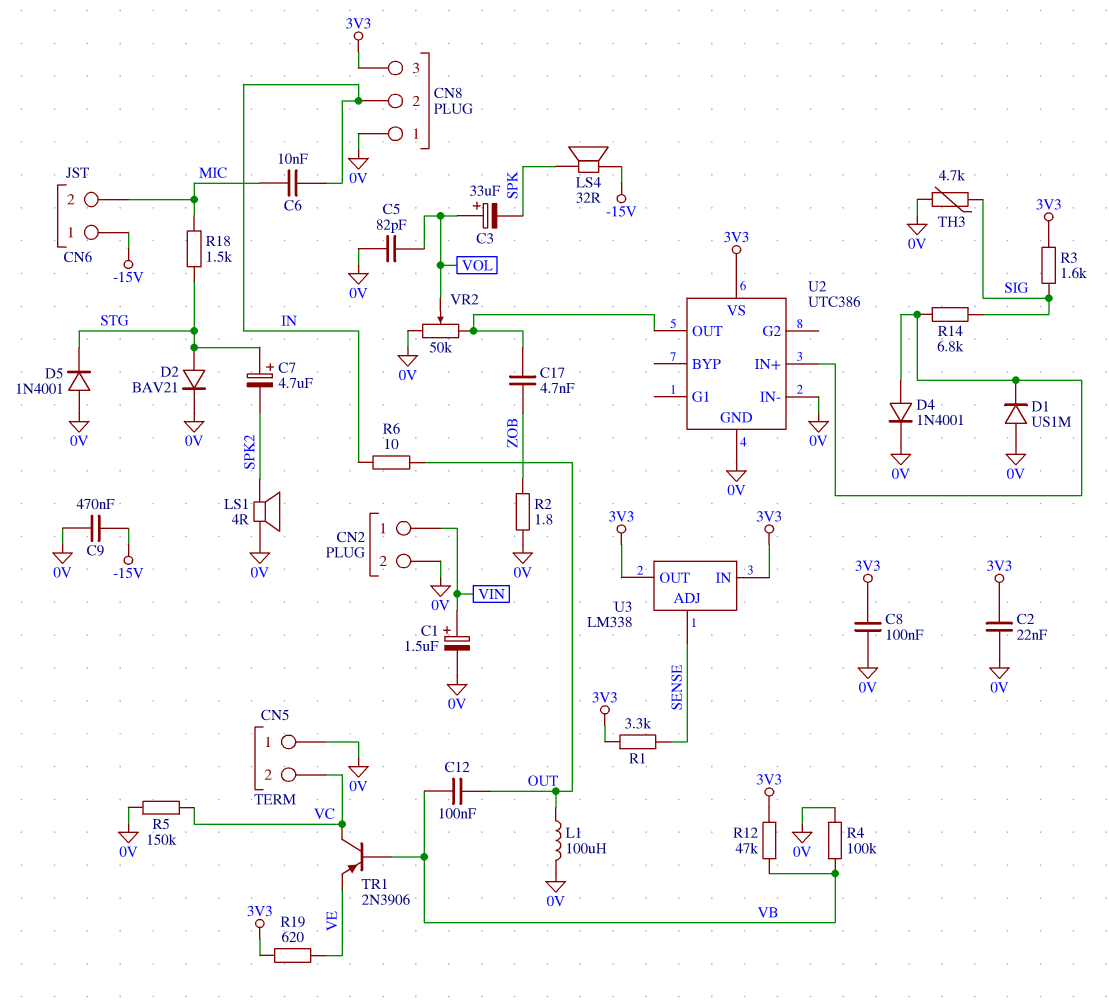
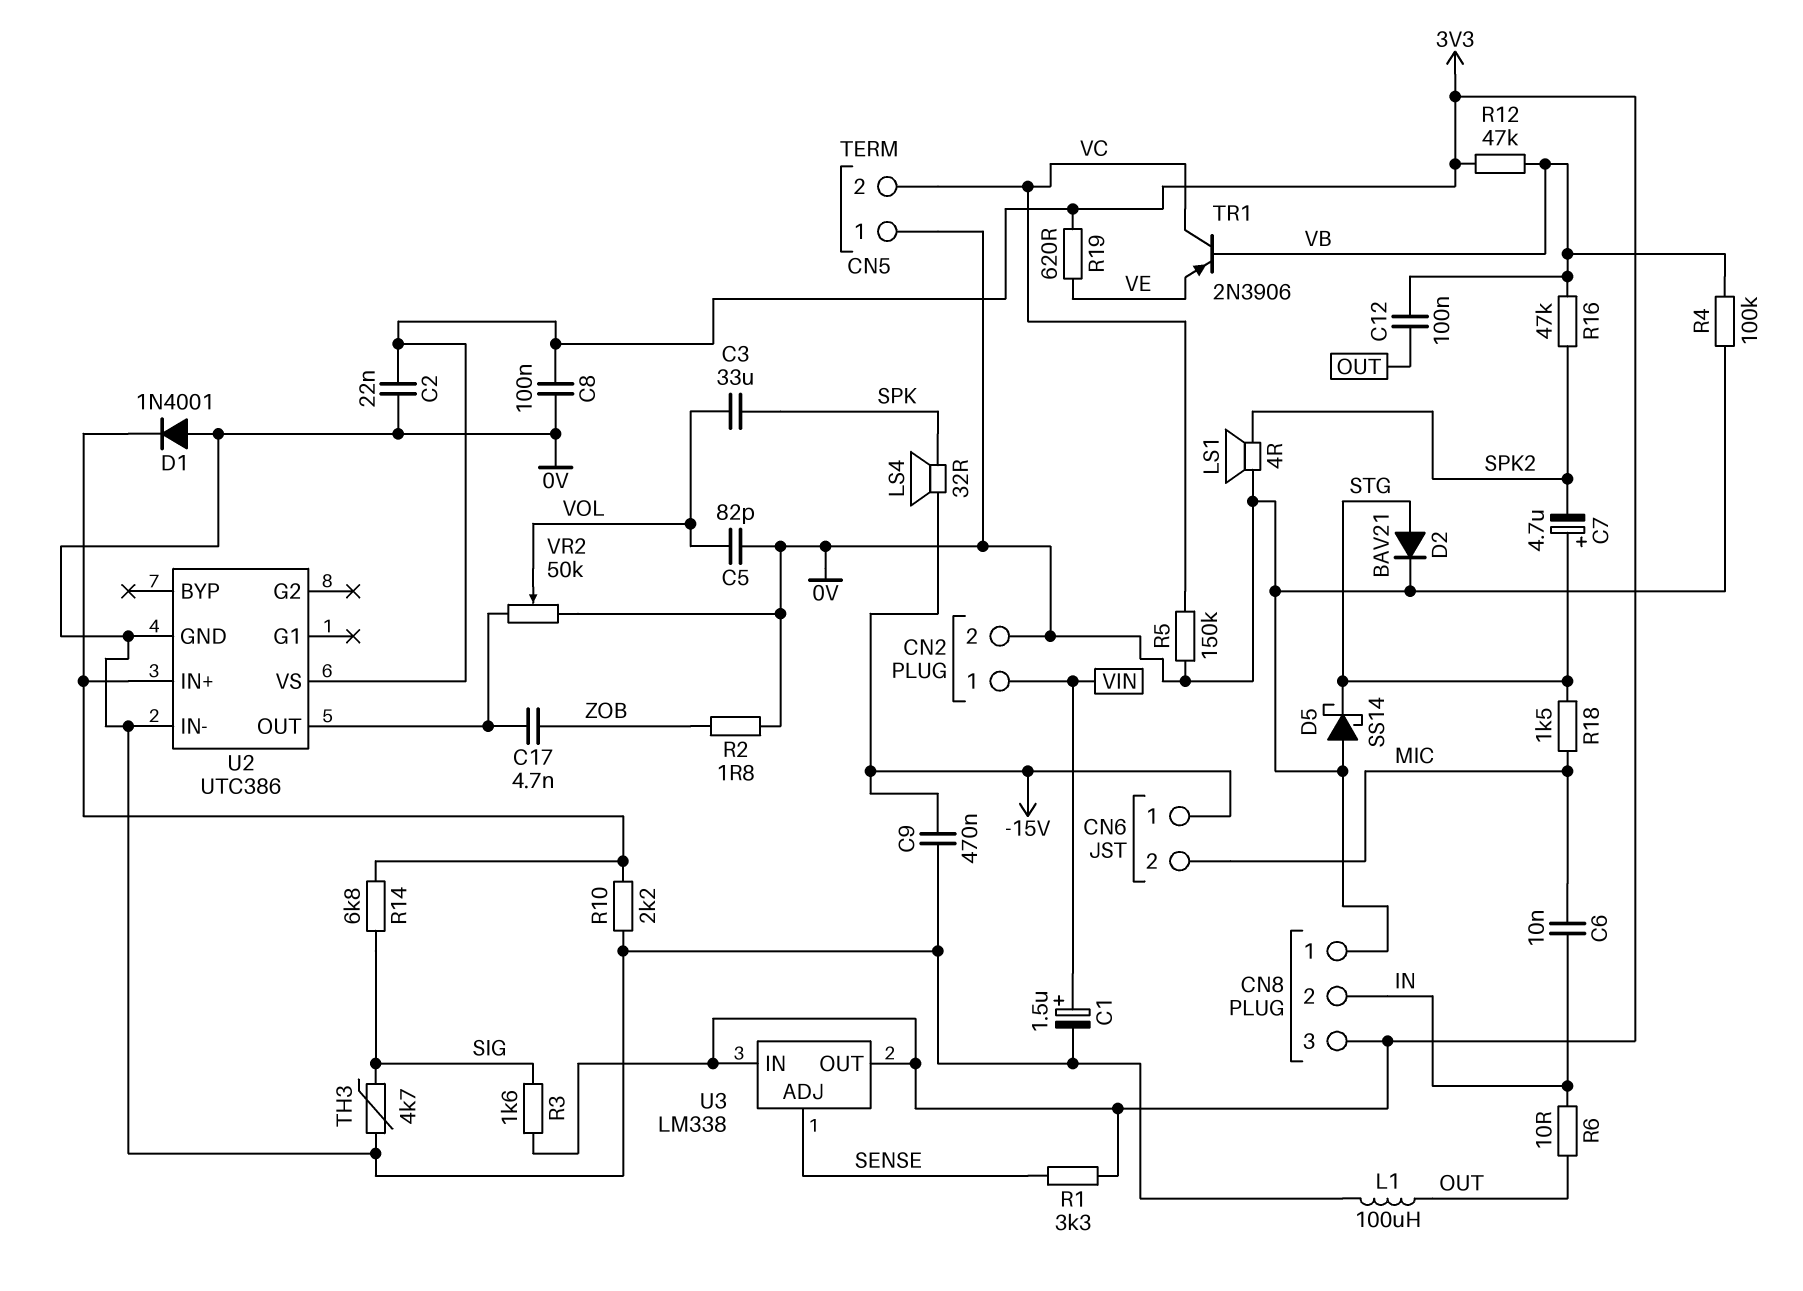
C3: 33uF (plus VOL, minus SPK) -> 33uF (SPK, VOL)
D1: diode US1M (A 0V, K U2/IN+) -> diode 1N4001 (A 0V, K U2/IN+)
D4: diode 1N4001 (A U2/IN+, K 0V) -> none
D5: diode 1N4001 (A 0V, K STG) -> schottky SS14 (A 0V, K STG)
R10: none -> 2.2k (0V, U2/IN+)
R16: none -> 47k (SPK2, VB)

